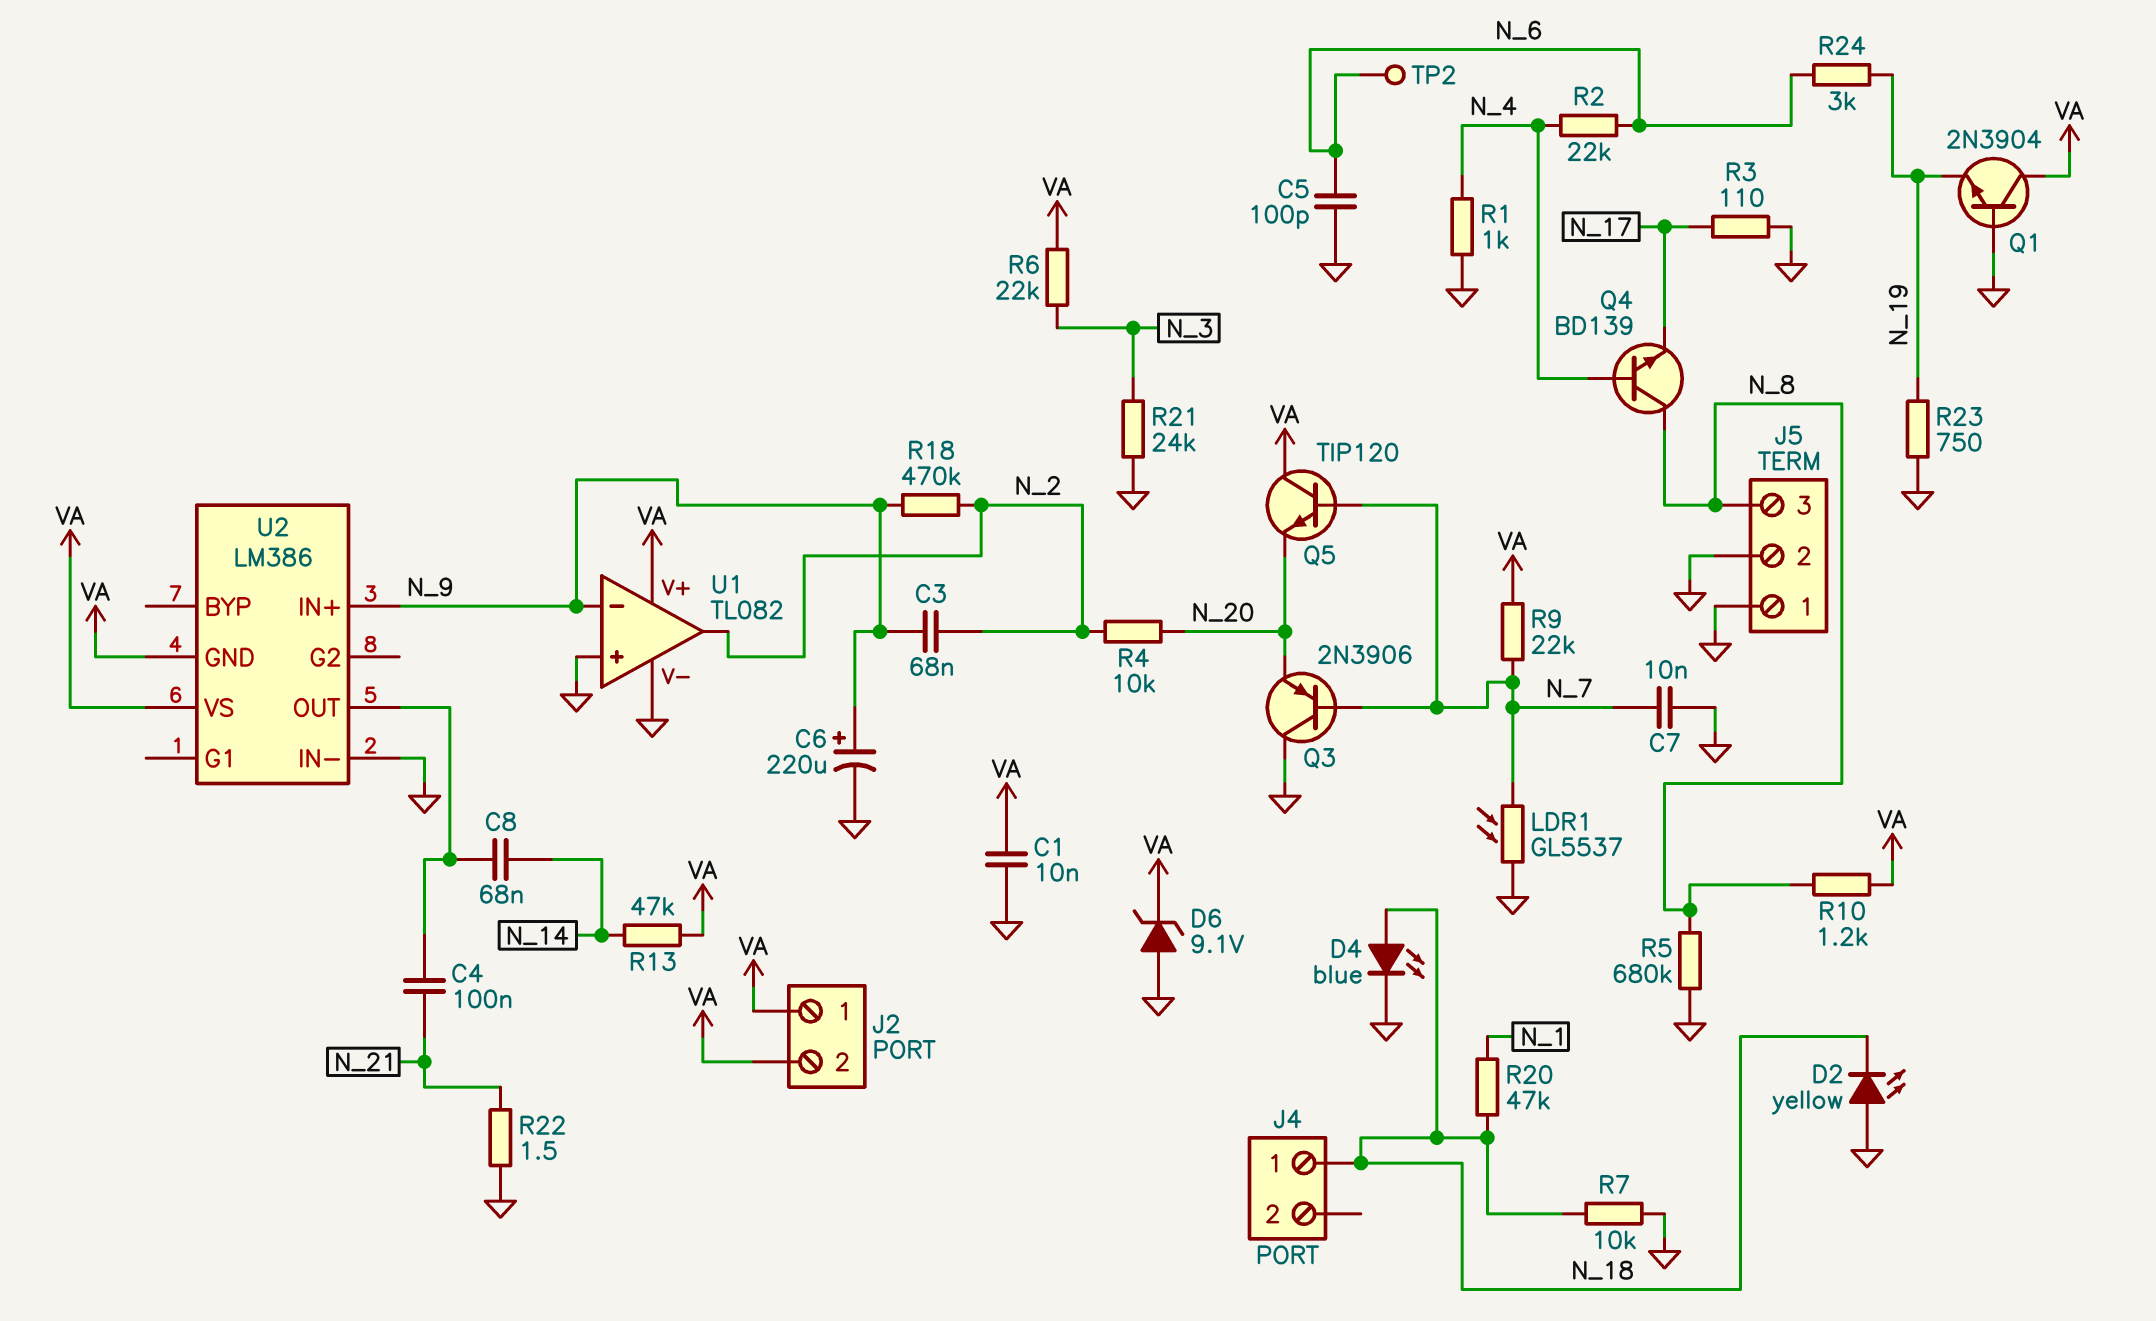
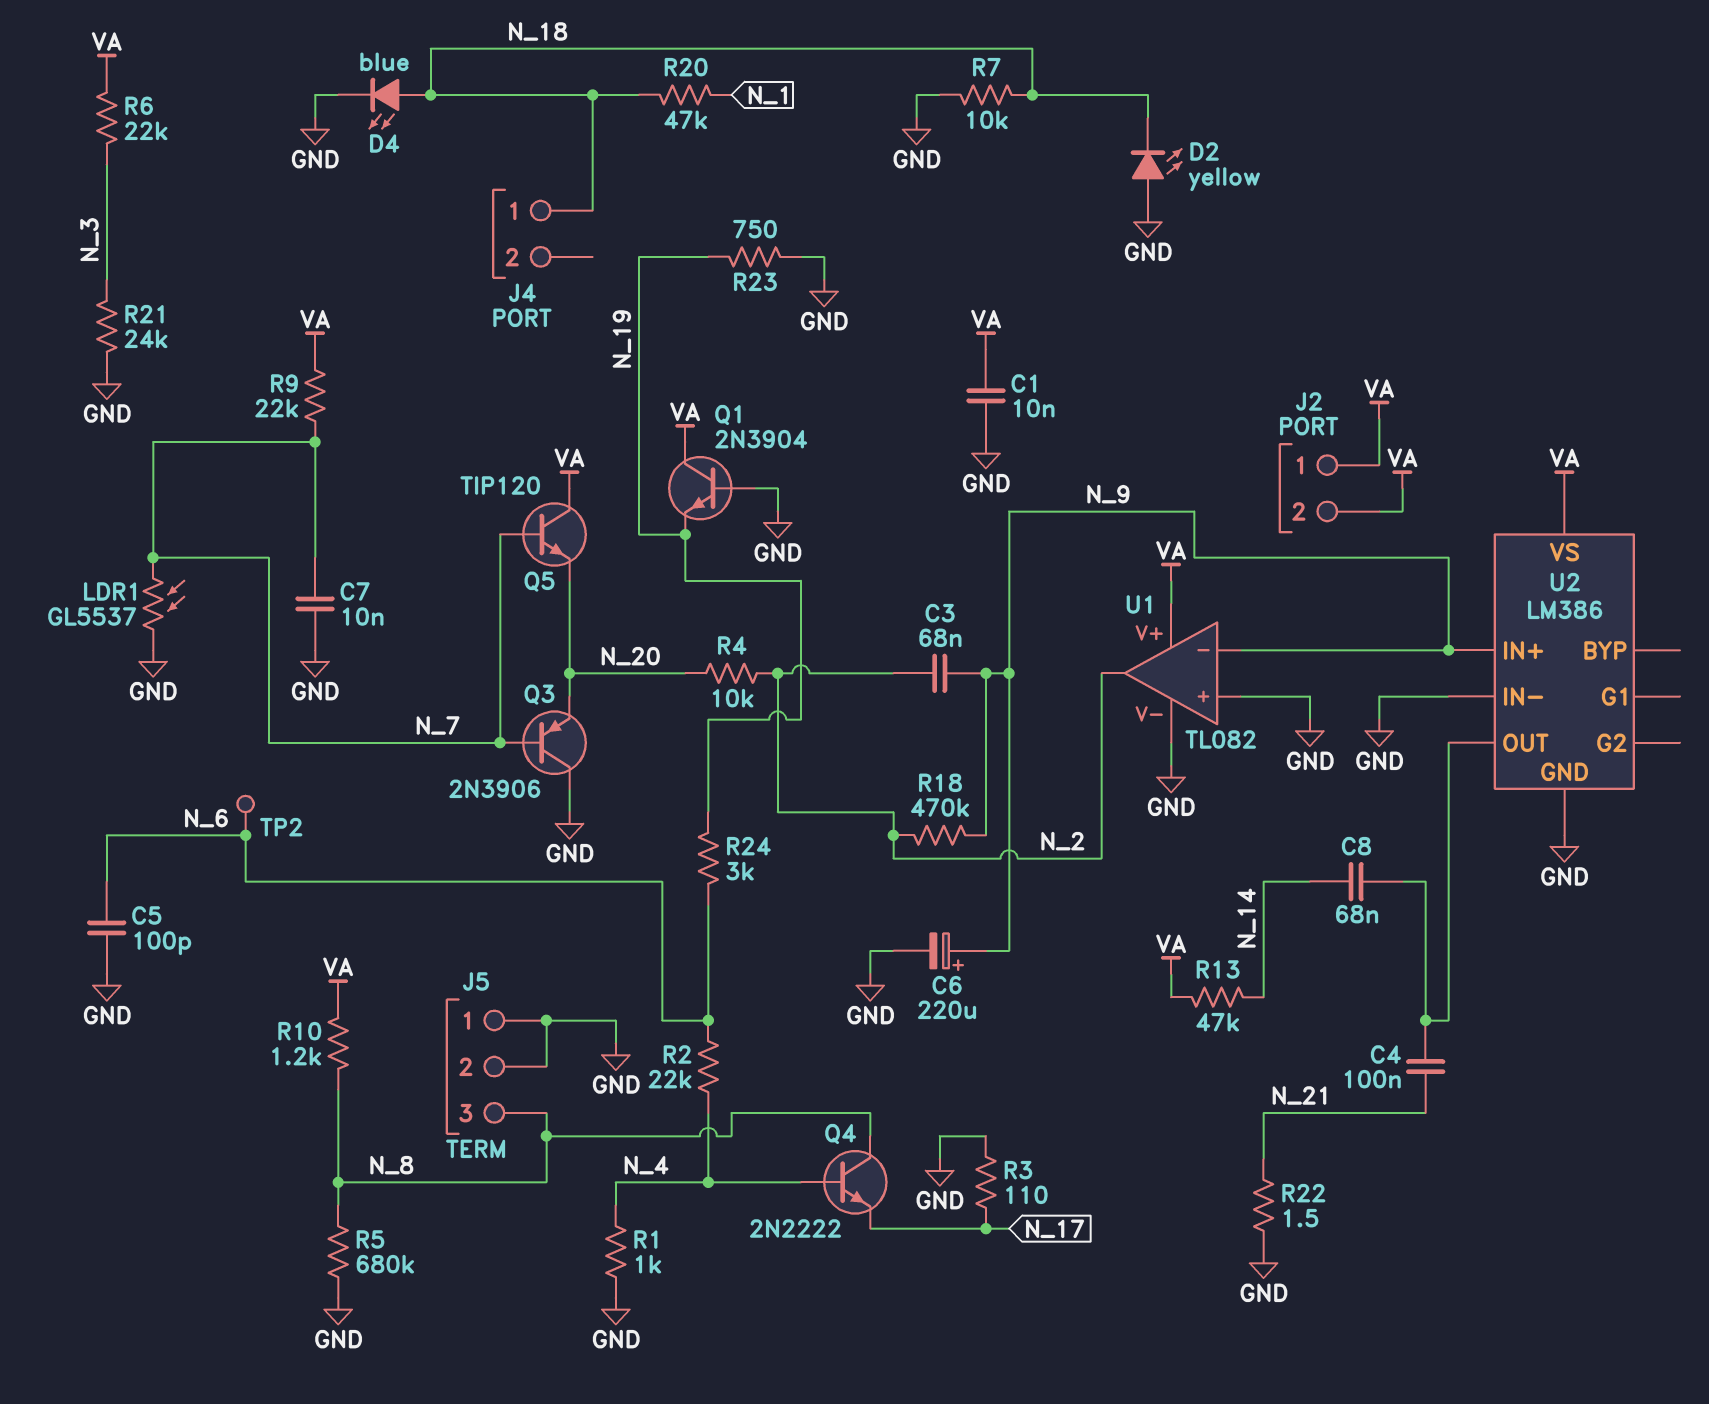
D6: zener 9.1V (A GND, K VA) -> none
Q4: NPN BD139 (B N_4, C N_8, E N_17) -> NPN 2N2222 (B N_4, C N_8, E N_17)
U2 pin GND: VA -> GND

